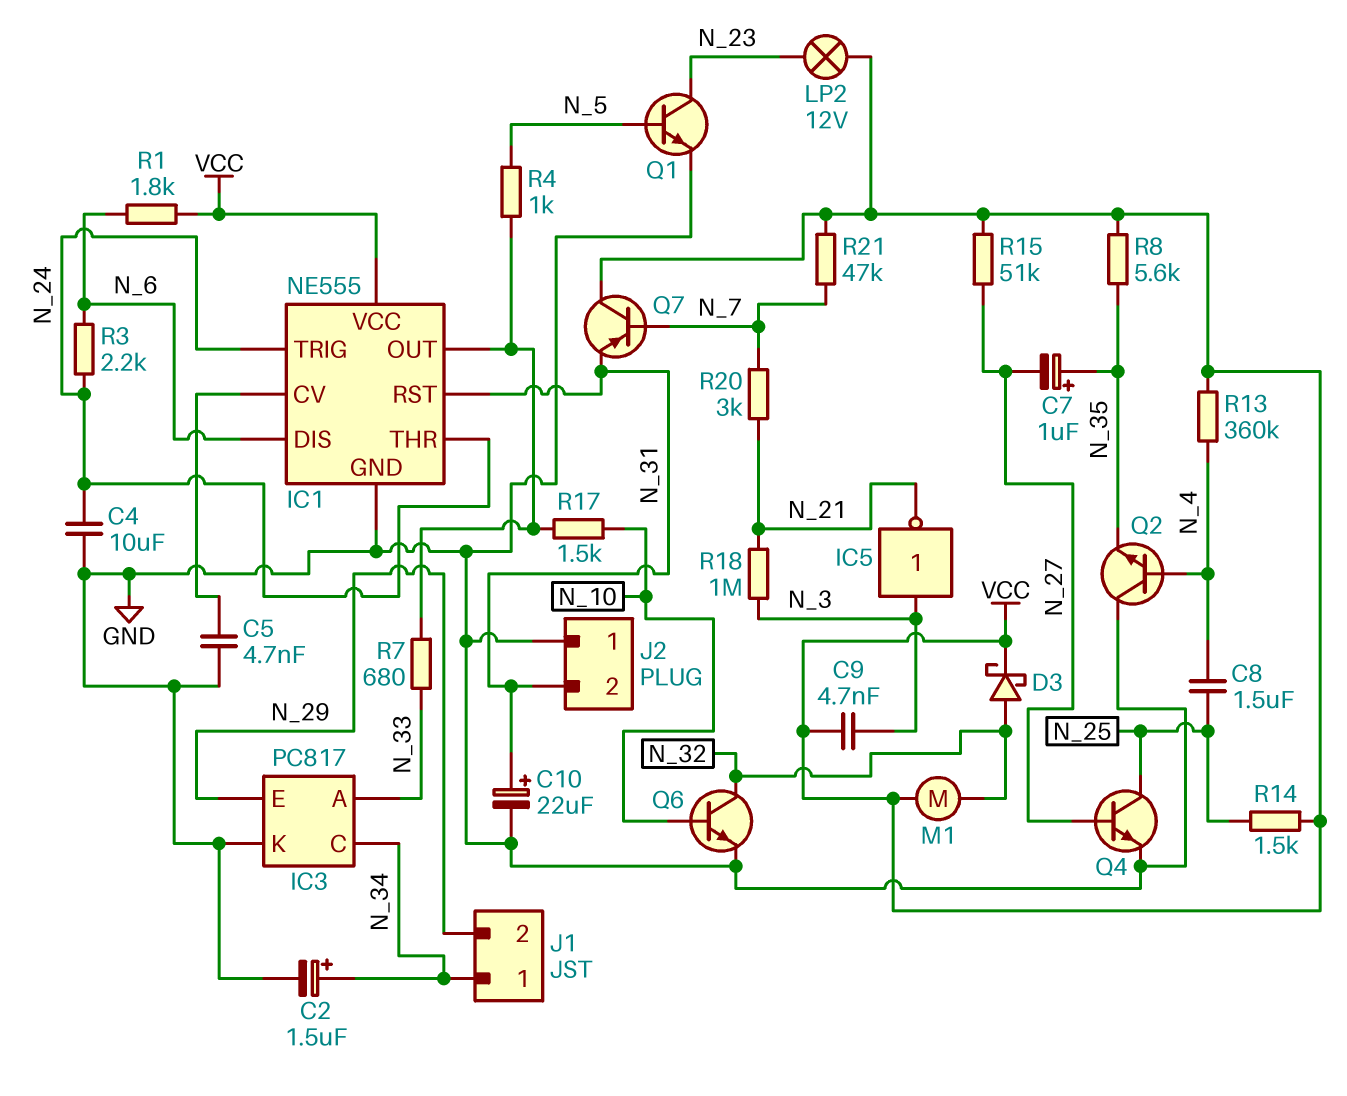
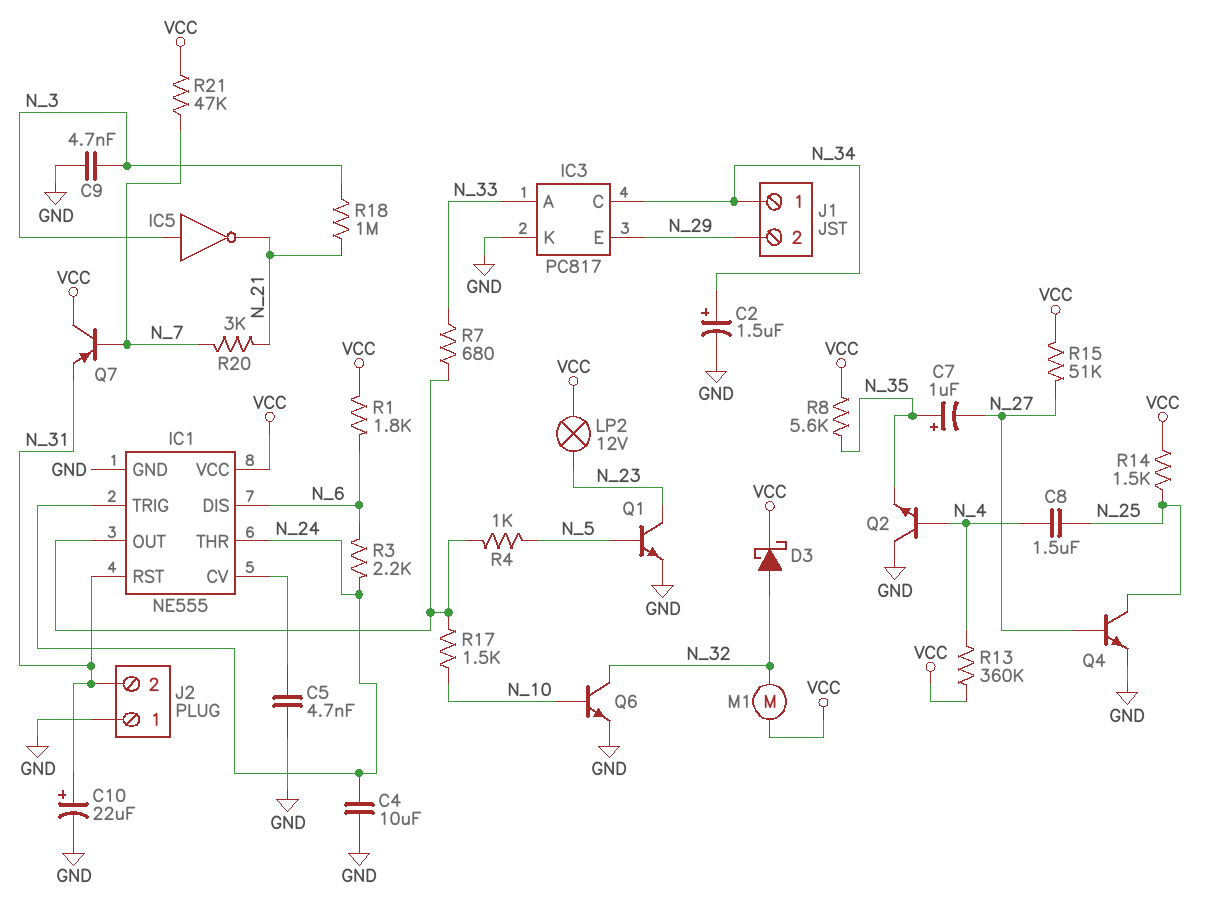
C9: 4.7nF (N_3, VCC) -> 4.7nF (GND, N_3)

